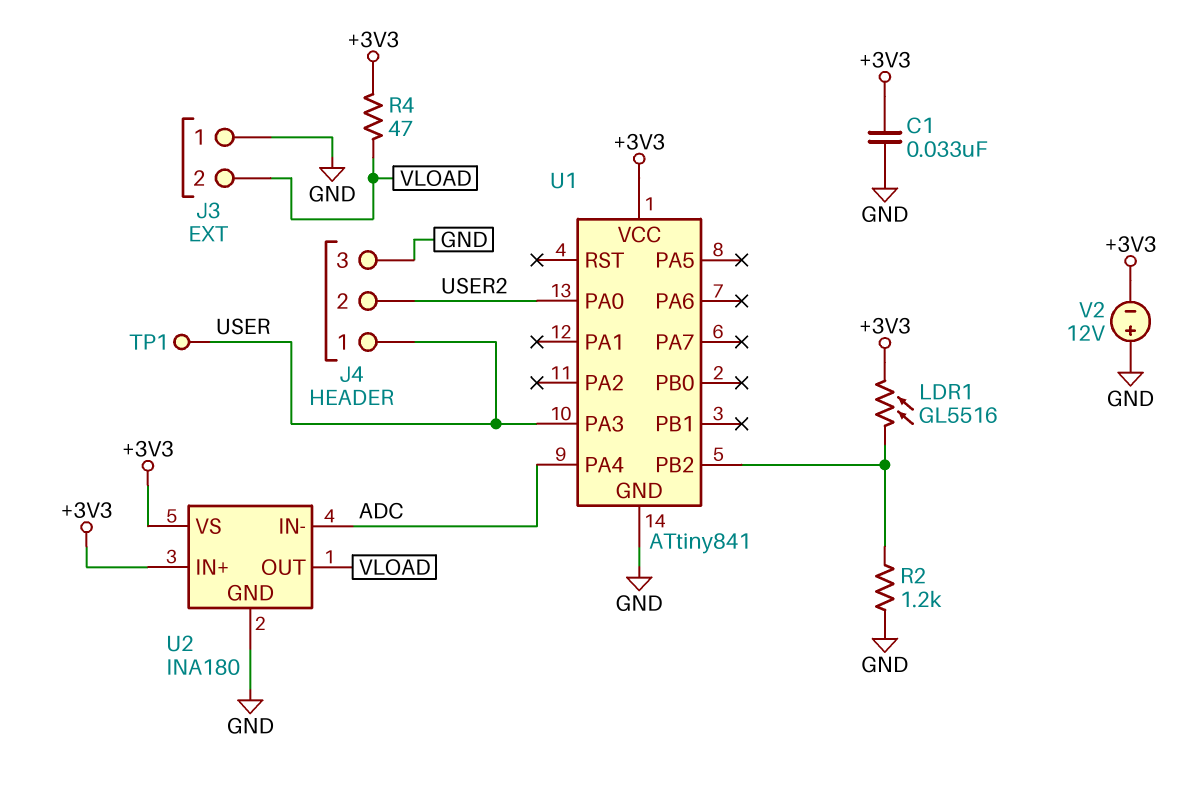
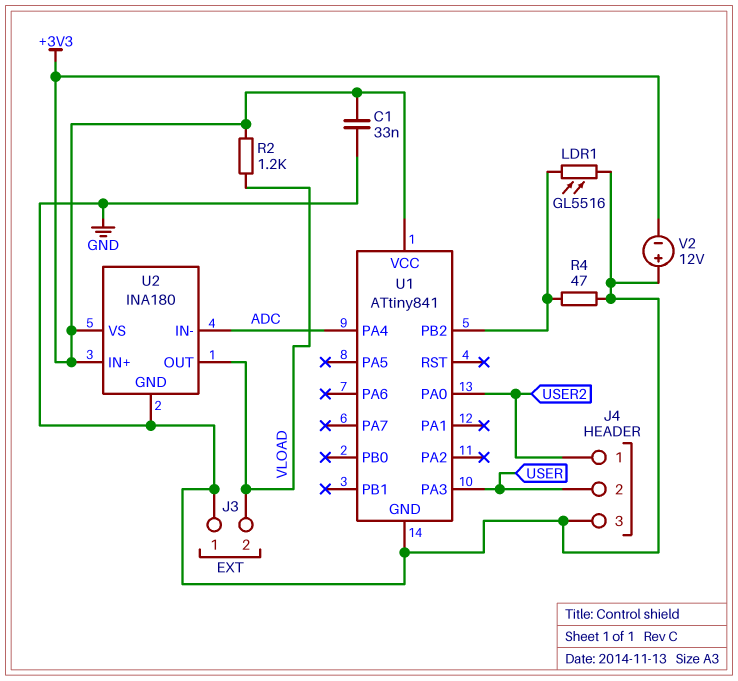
J4 pin 1: USER -> USER2
J4 pin 2: USER2 -> USER
LDR1: GL5516 (+3V3, U1/PB2) -> GL5516 (GND, U1/PB2)
R2: 1.2k (GND, U1/PB2) -> 1.2k (+3V3, VLOAD)
R4: 47 (+3V3, VLOAD) -> 47 (GND, U1/PB2)
TP1: test point (USER) -> none

